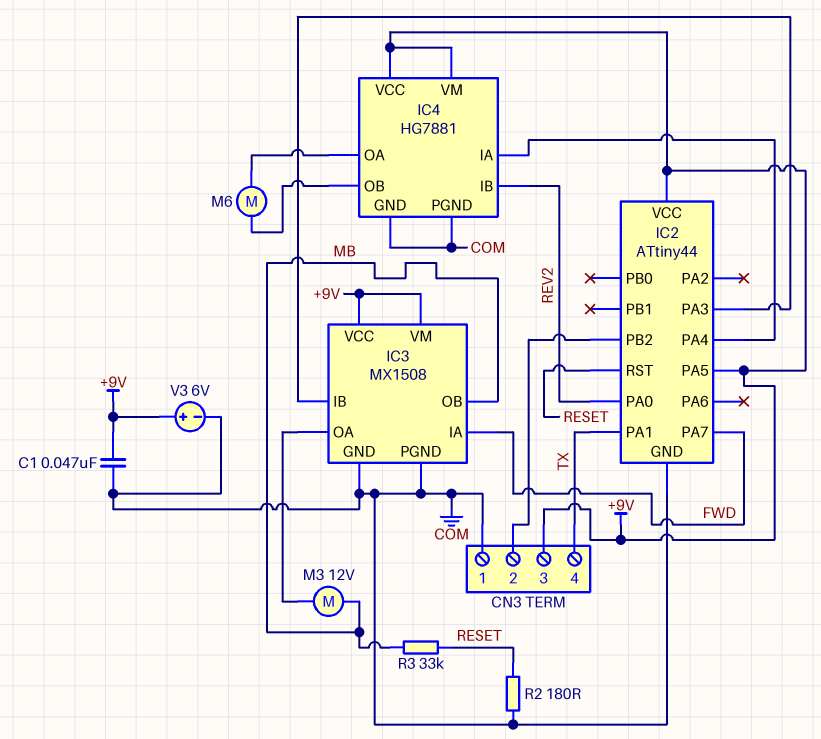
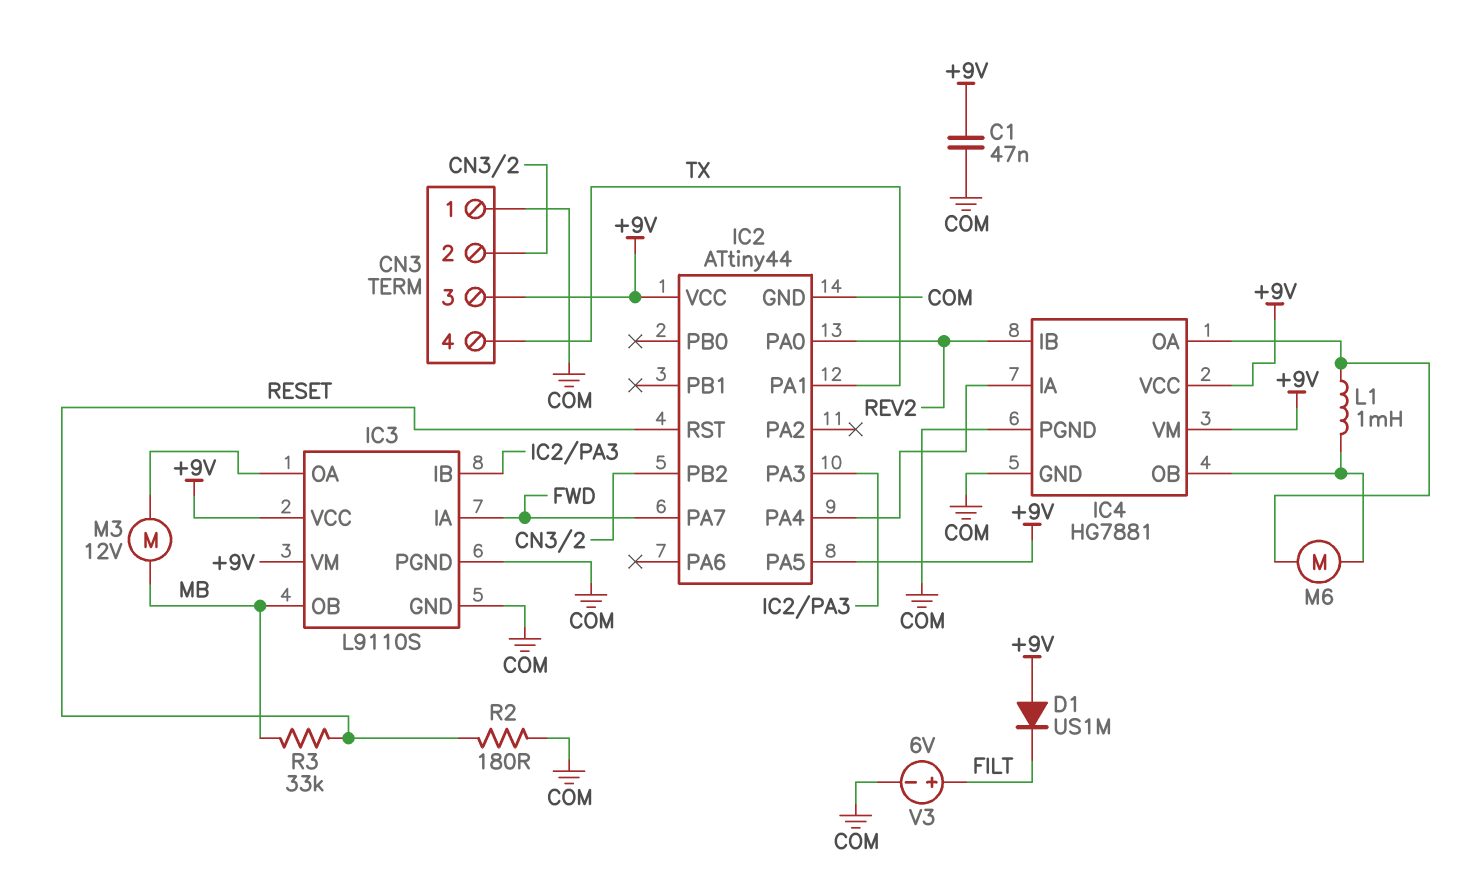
D1: none -> diode US1M (A +9V, K FILT)
IC3: MX1508 -> L9110S
L1: none -> 1mH (IC4/OA, IC4/OB)
V3: 6V (plus +9V, minus COM) -> 6V (plus FILT, minus COM)

